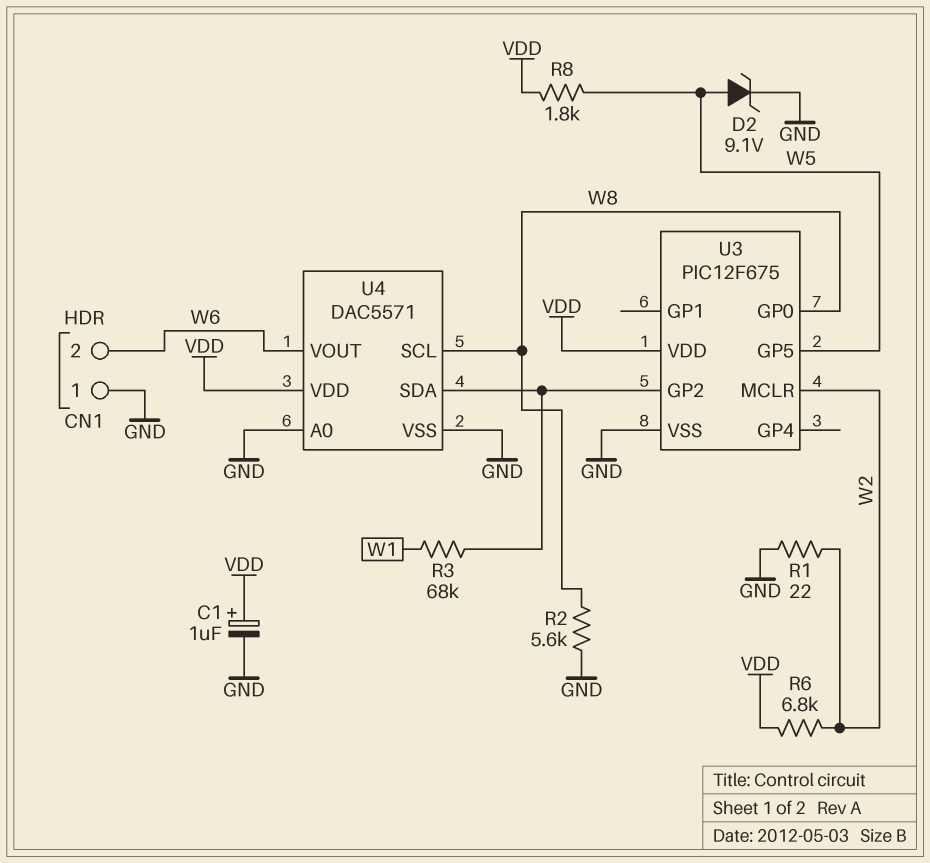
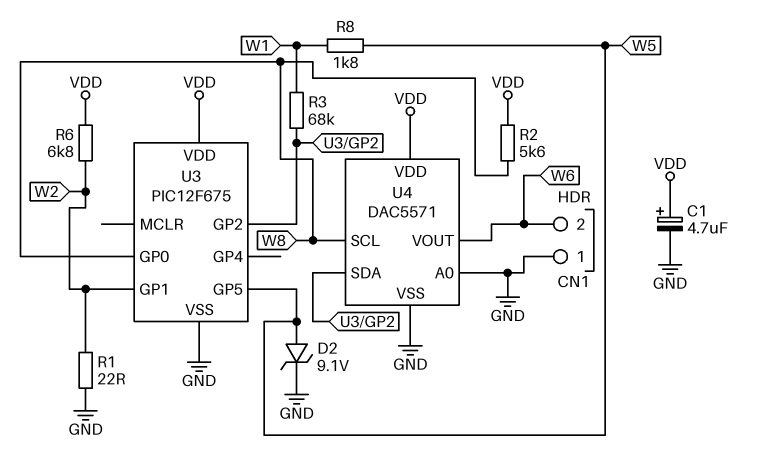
C1: 1uF (plus VDD, minus GND) -> 4.7uF (plus VDD, minus GND)
R2: 5.6k (GND, W8) -> 5.6k (VDD, W8)
R8: 1.8k (VDD, W5) -> 1.8k (W1, W5)
U3 pin GP1: none -> W2
U3 pin MCLR: W2 -> none

